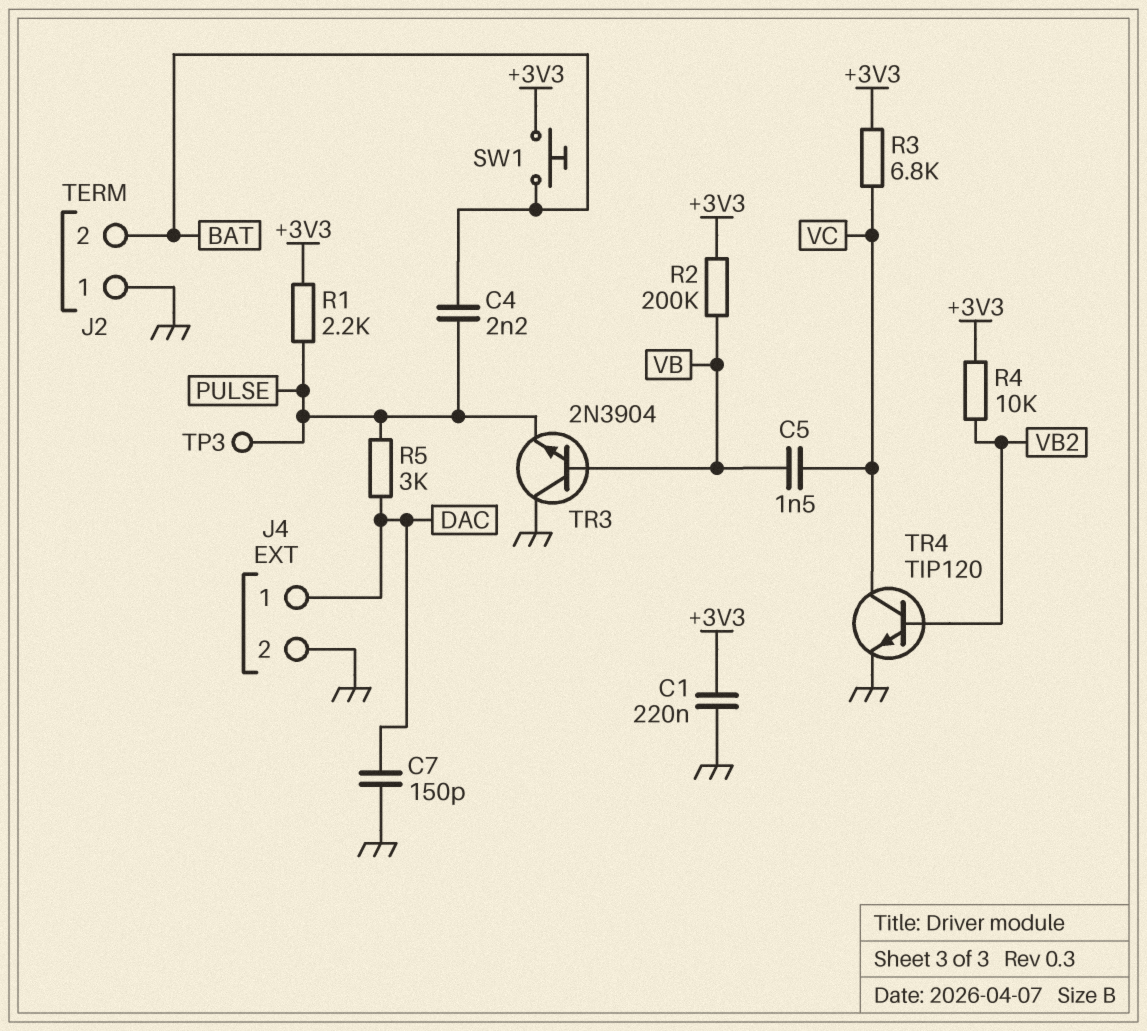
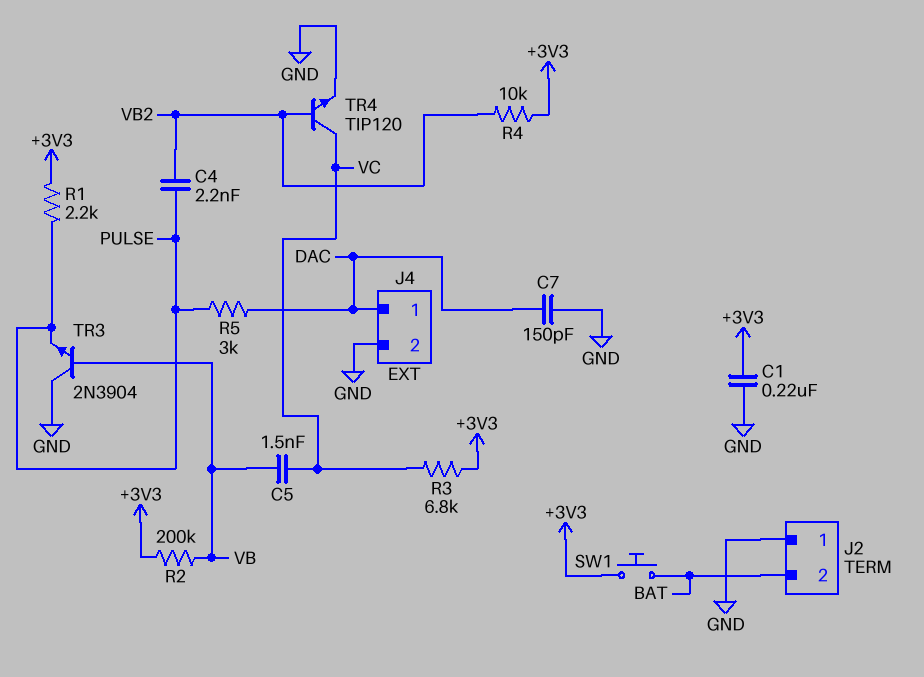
C4: 2.2nF (BAT, PULSE) -> 2.2nF (PULSE, VB2)
TP3: test point (PULSE) -> none

